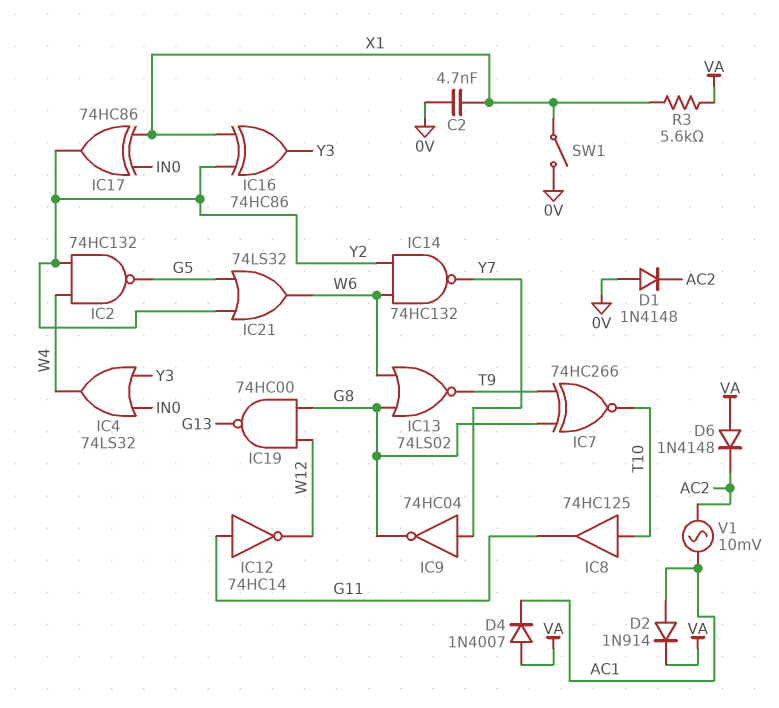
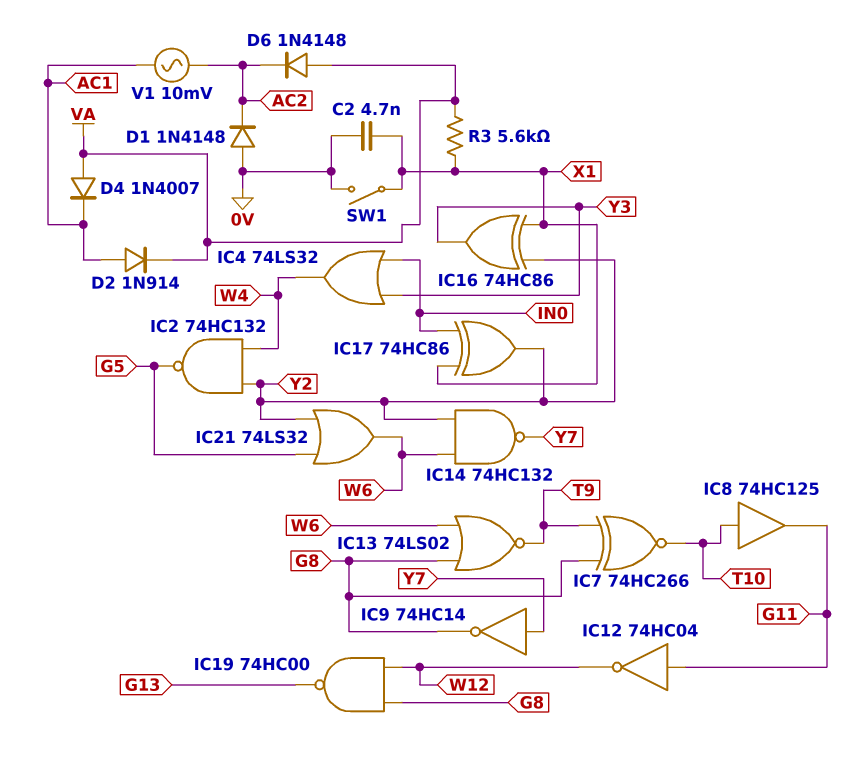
IC9: NOT 74HC04 (in Y7, out G8) -> NOT 74HC14 (in Y7, out G8)
IC12: NOT 74HC14 (in G11, out W12) -> NOT 74HC04 (in G11, out W12)

